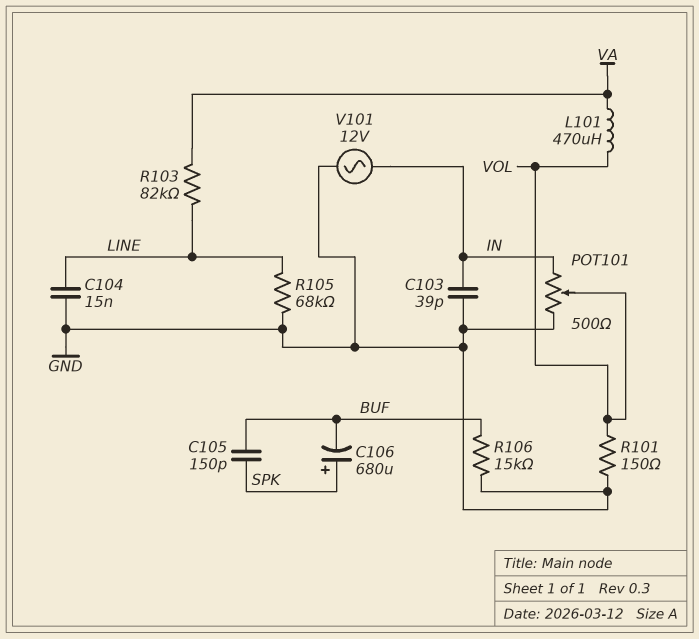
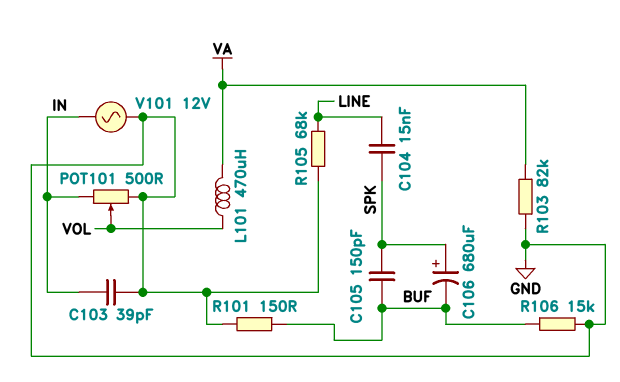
C104: 15nF (GND, LINE) -> 15nF (LINE, SPK)
R101: 150 (GND, VOL) -> 150 (BUF, GND)
R103: 82k (LINE, VA) -> 82k (GND, VA)

